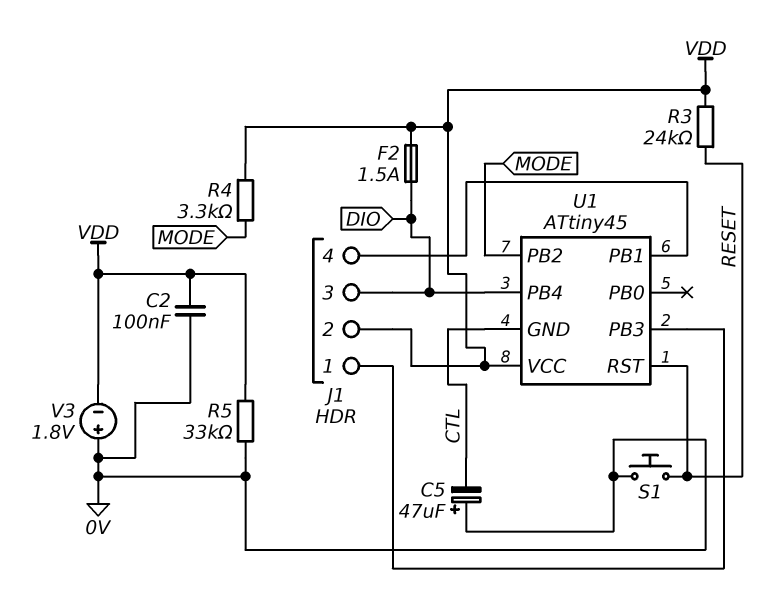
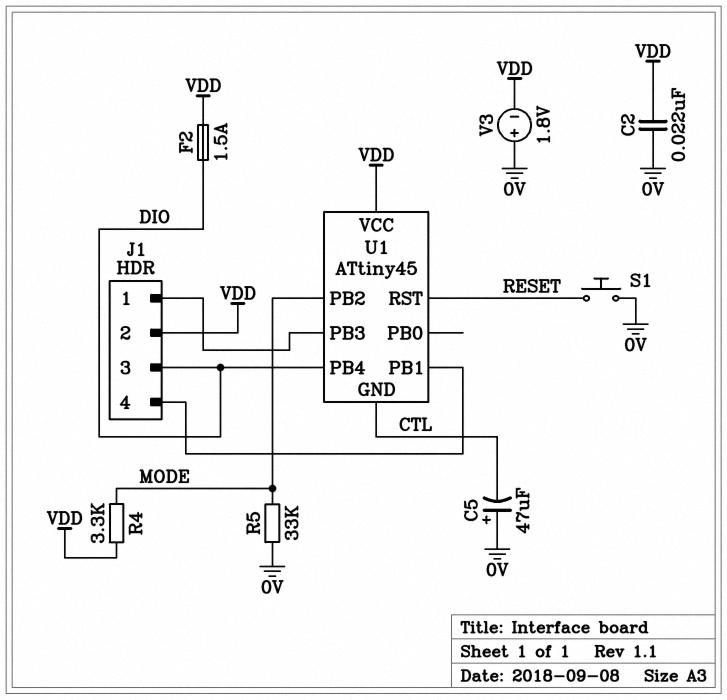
C2: 100nF (0V, VDD) -> 22nF (0V, VDD)
R3: 24k (RESET, VDD) -> none
R5: 33k (0V, VDD) -> 33k (0V, MODE)

